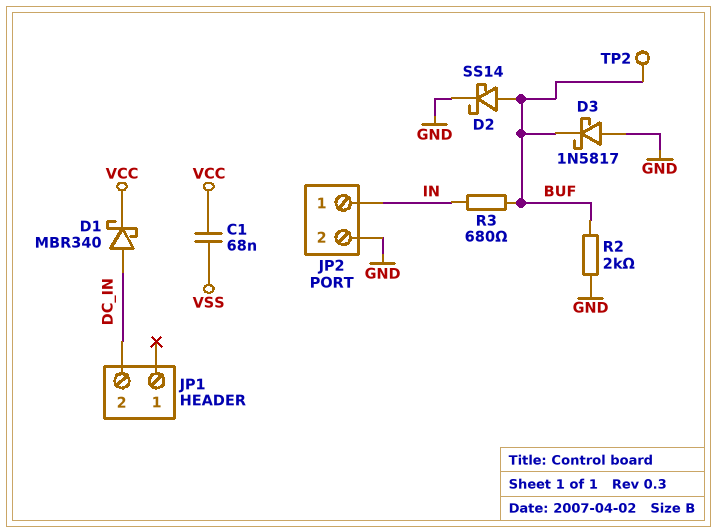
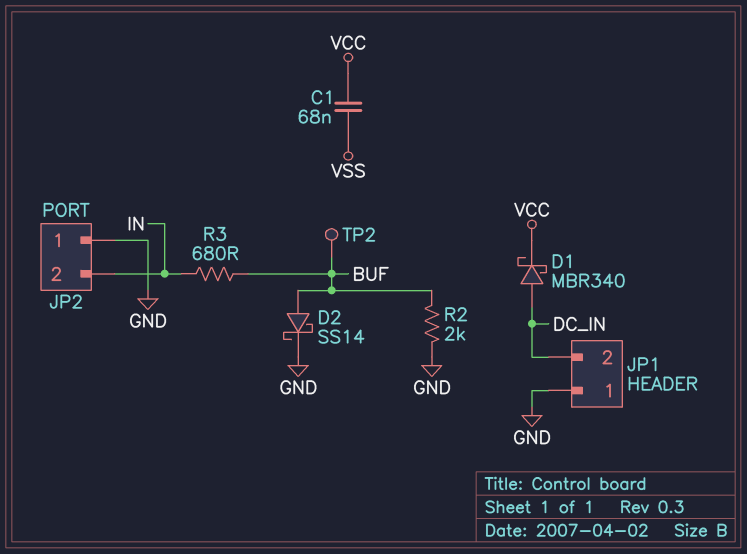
D3: schottky 1N5817 (A GND, K BUF) -> none
JP1 pin 1: none -> GND
JP2 pin 1: IN -> GND
JP2 pin 2: GND -> IN

